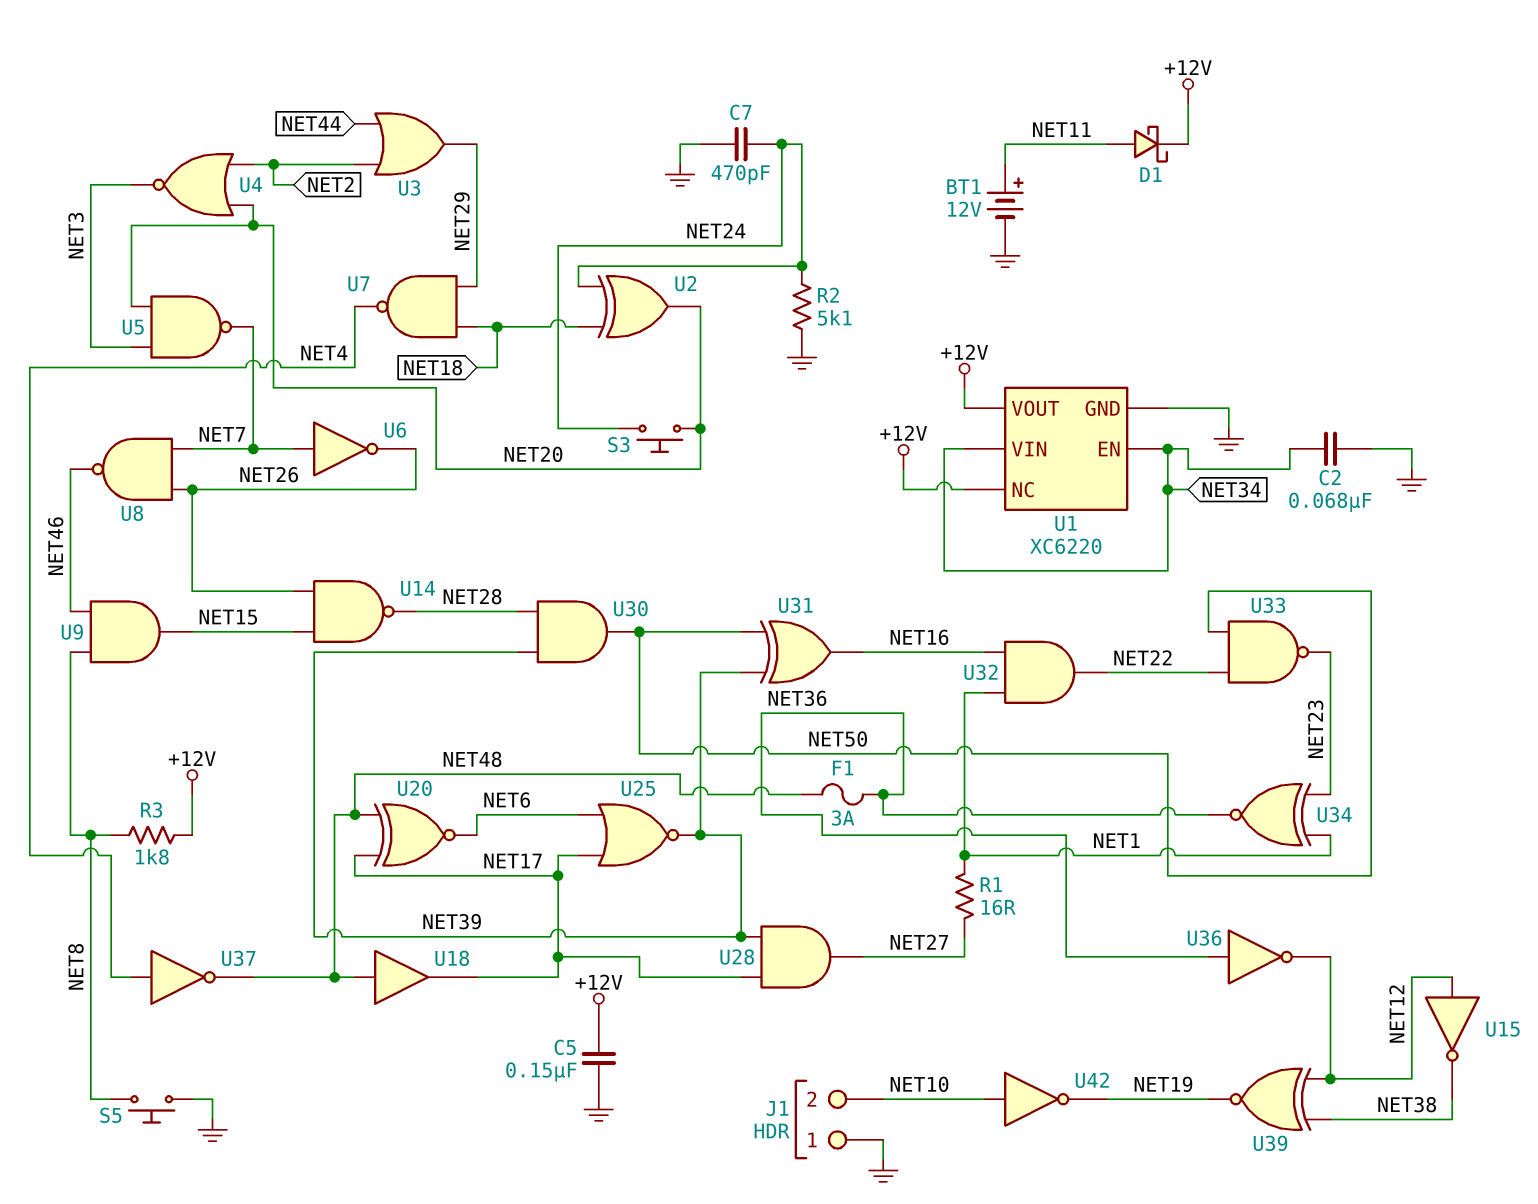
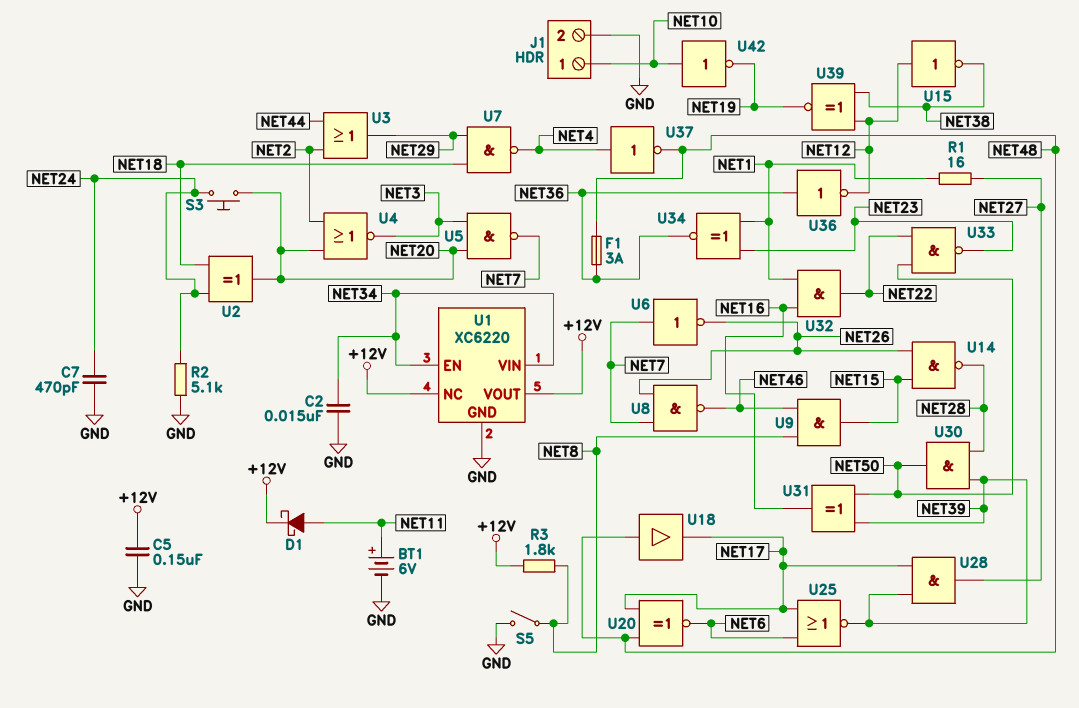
BT1: 12V (plus NET11, minus GND) -> 6V (plus NET11, minus GND)
C2: 68nF (GND, NET34) -> 15nF (GND, NET34)
J1 pin 1: GND -> NET10
J1 pin 2: NET10 -> GND
S5: button (GND, NET8) -> switch (GND, NET8)

